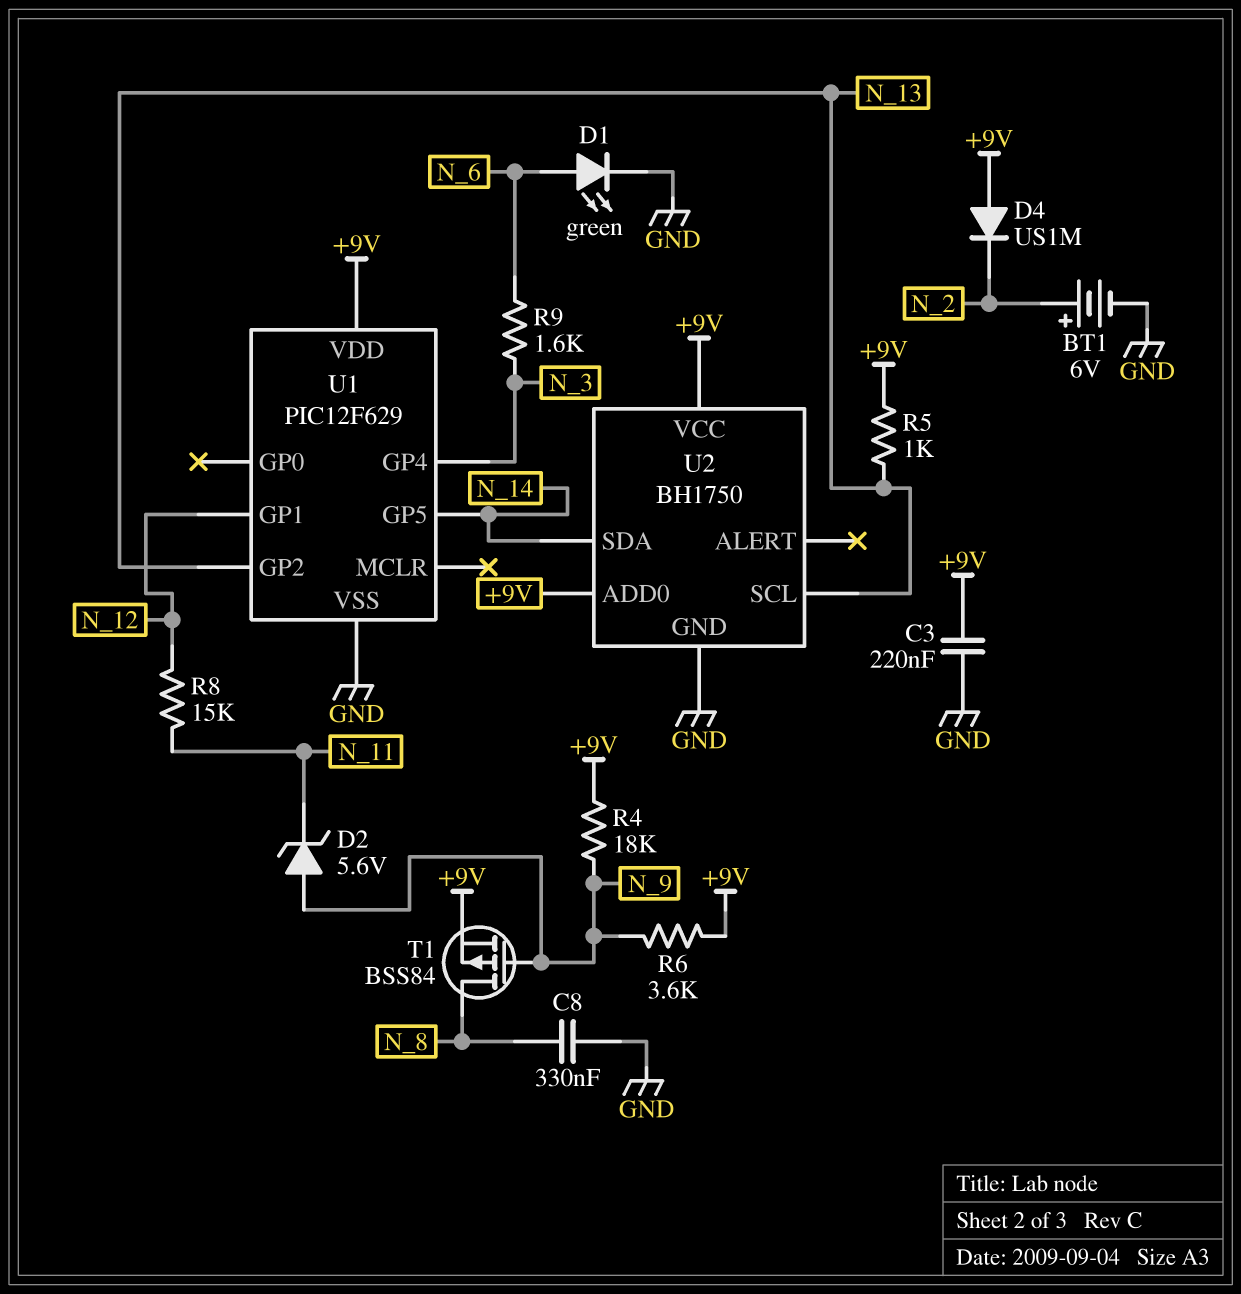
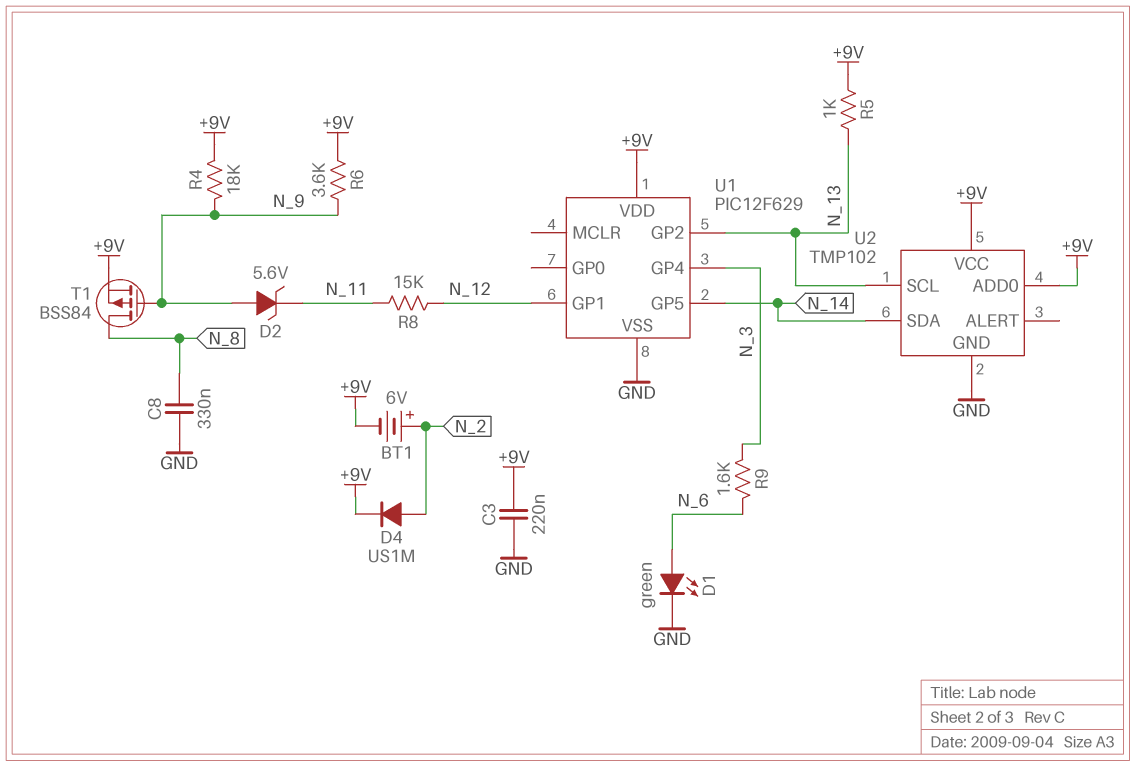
BT1: 6V (plus N_2, minus GND) -> 6V (plus N_2, minus +9V)
D4: diode US1M (A +9V, K N_2) -> diode US1M (A N_2, K +9V)
U2: BH1750 -> TMP102

